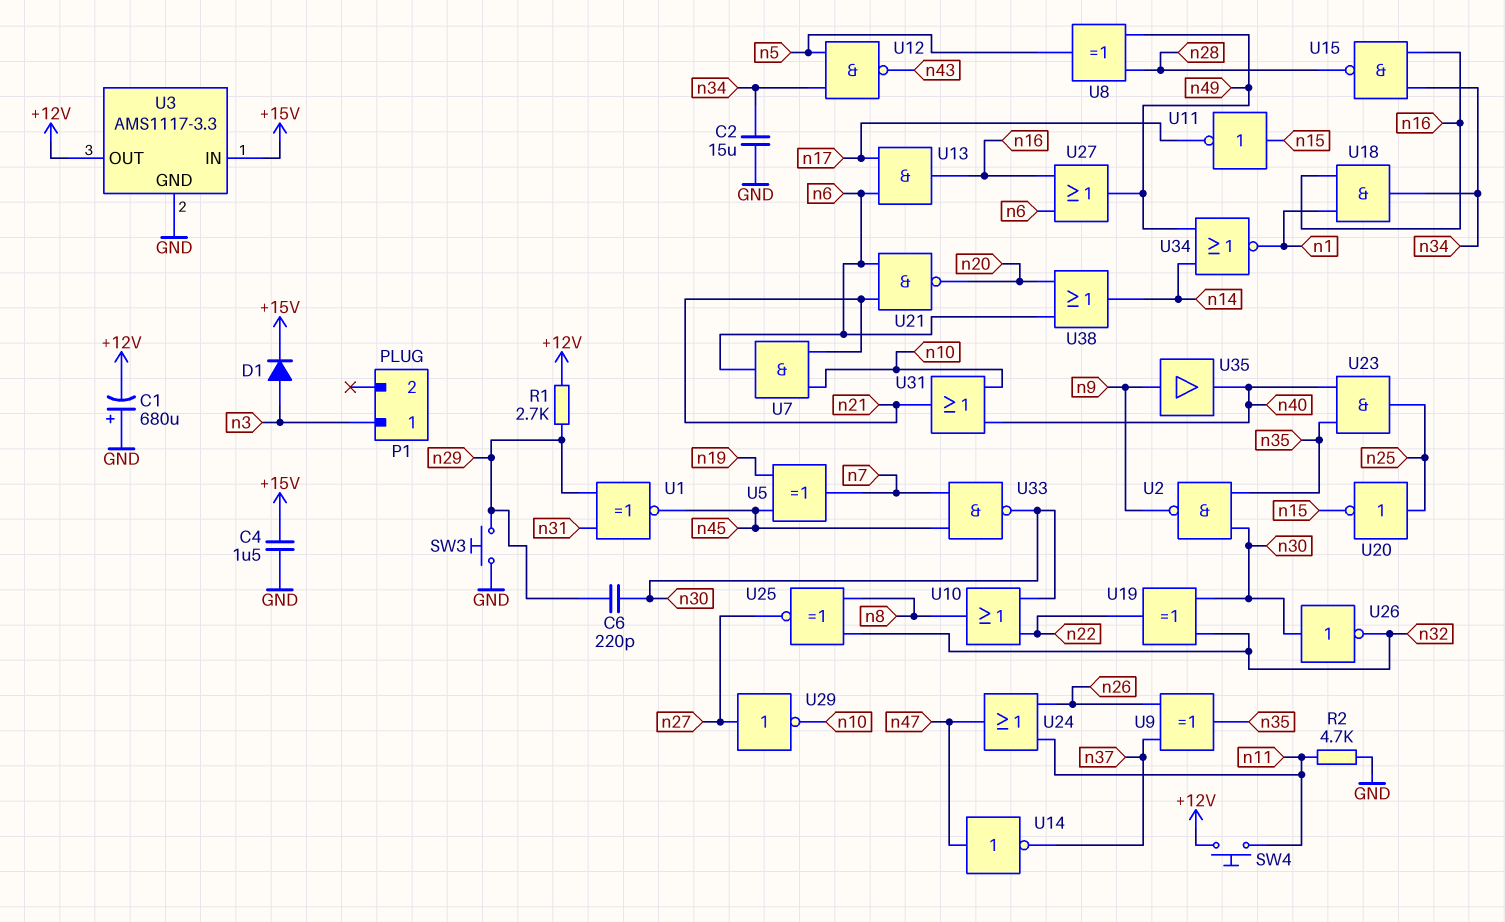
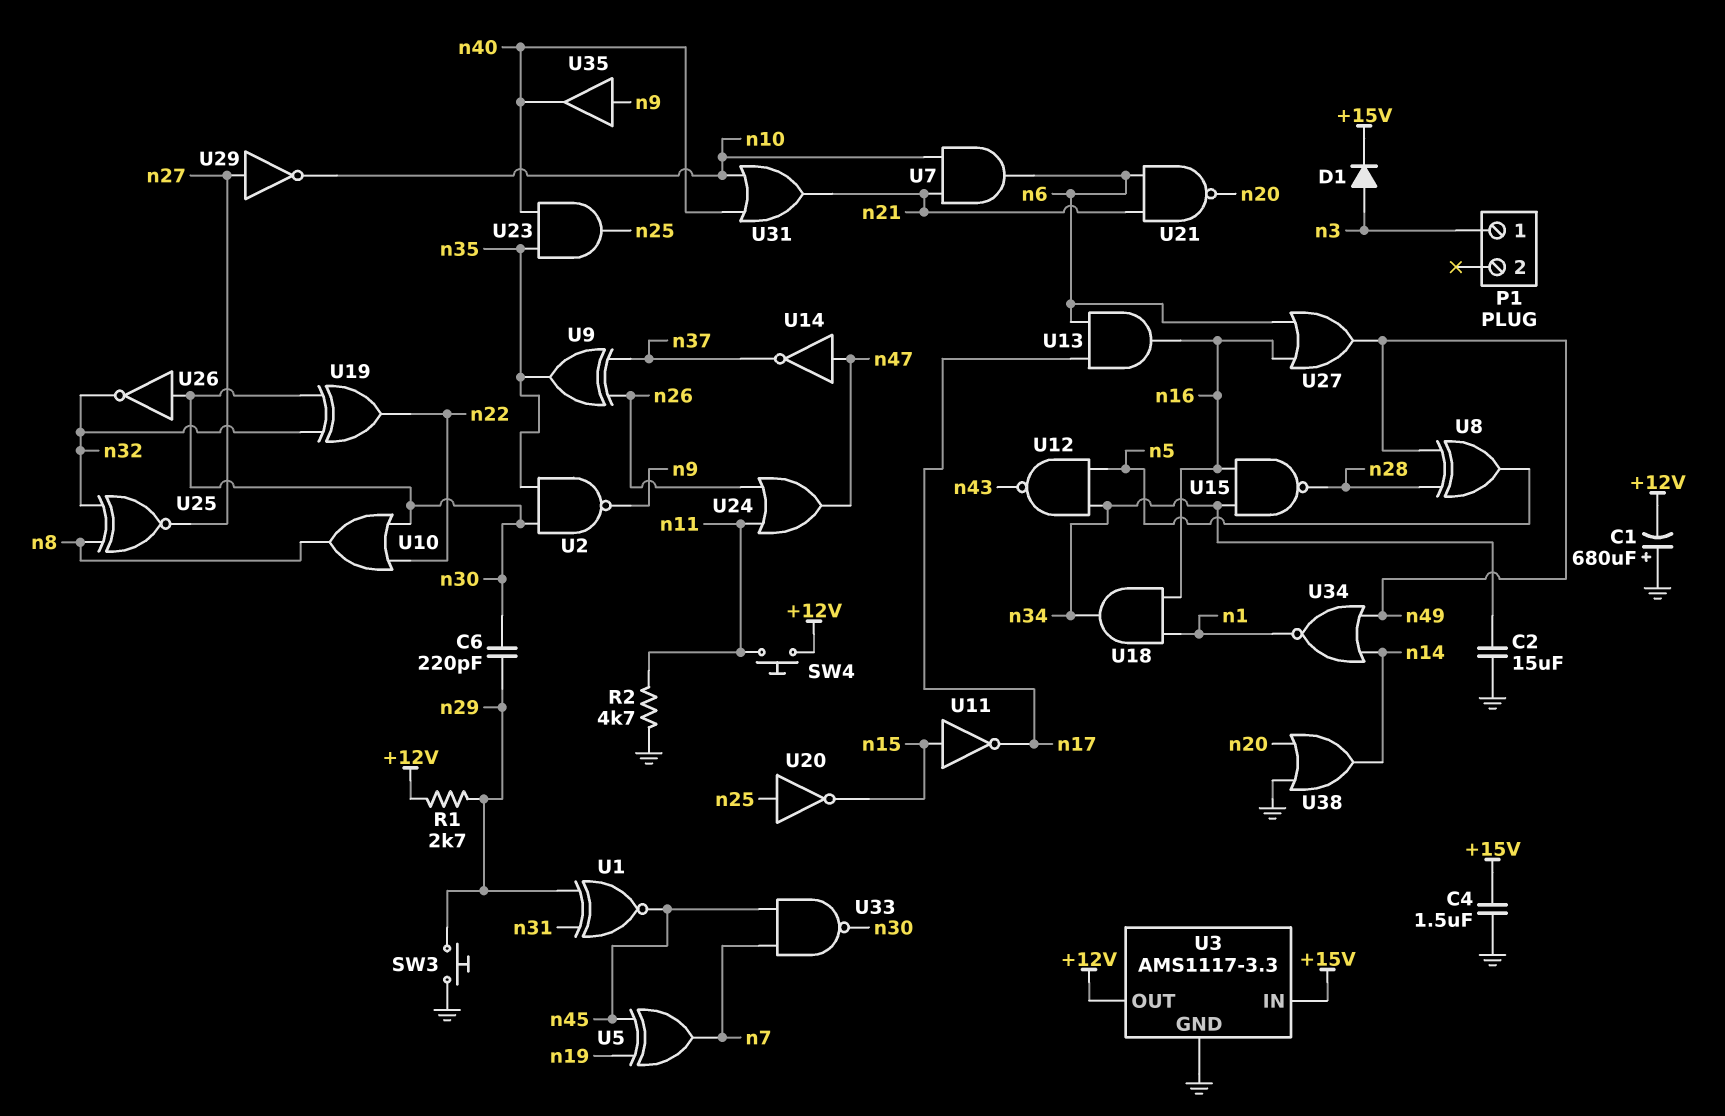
U38: OR (in n6, in n20, out n14) -> OR (in GND, in n20, out n14)

